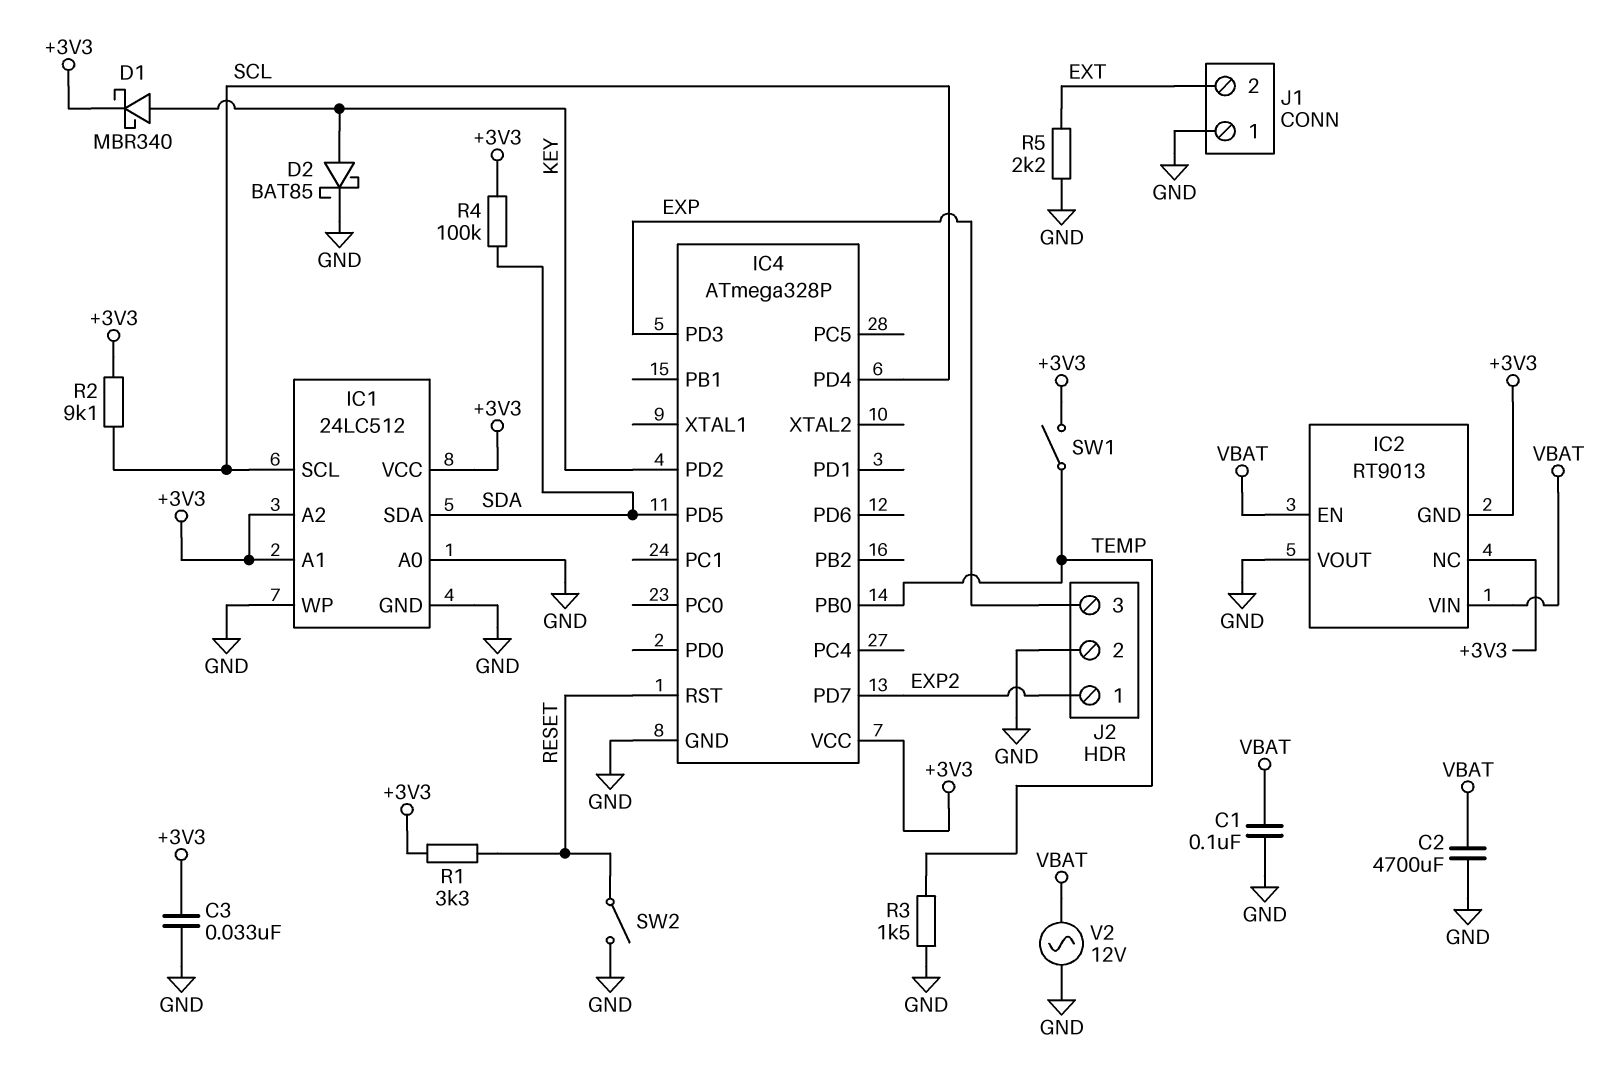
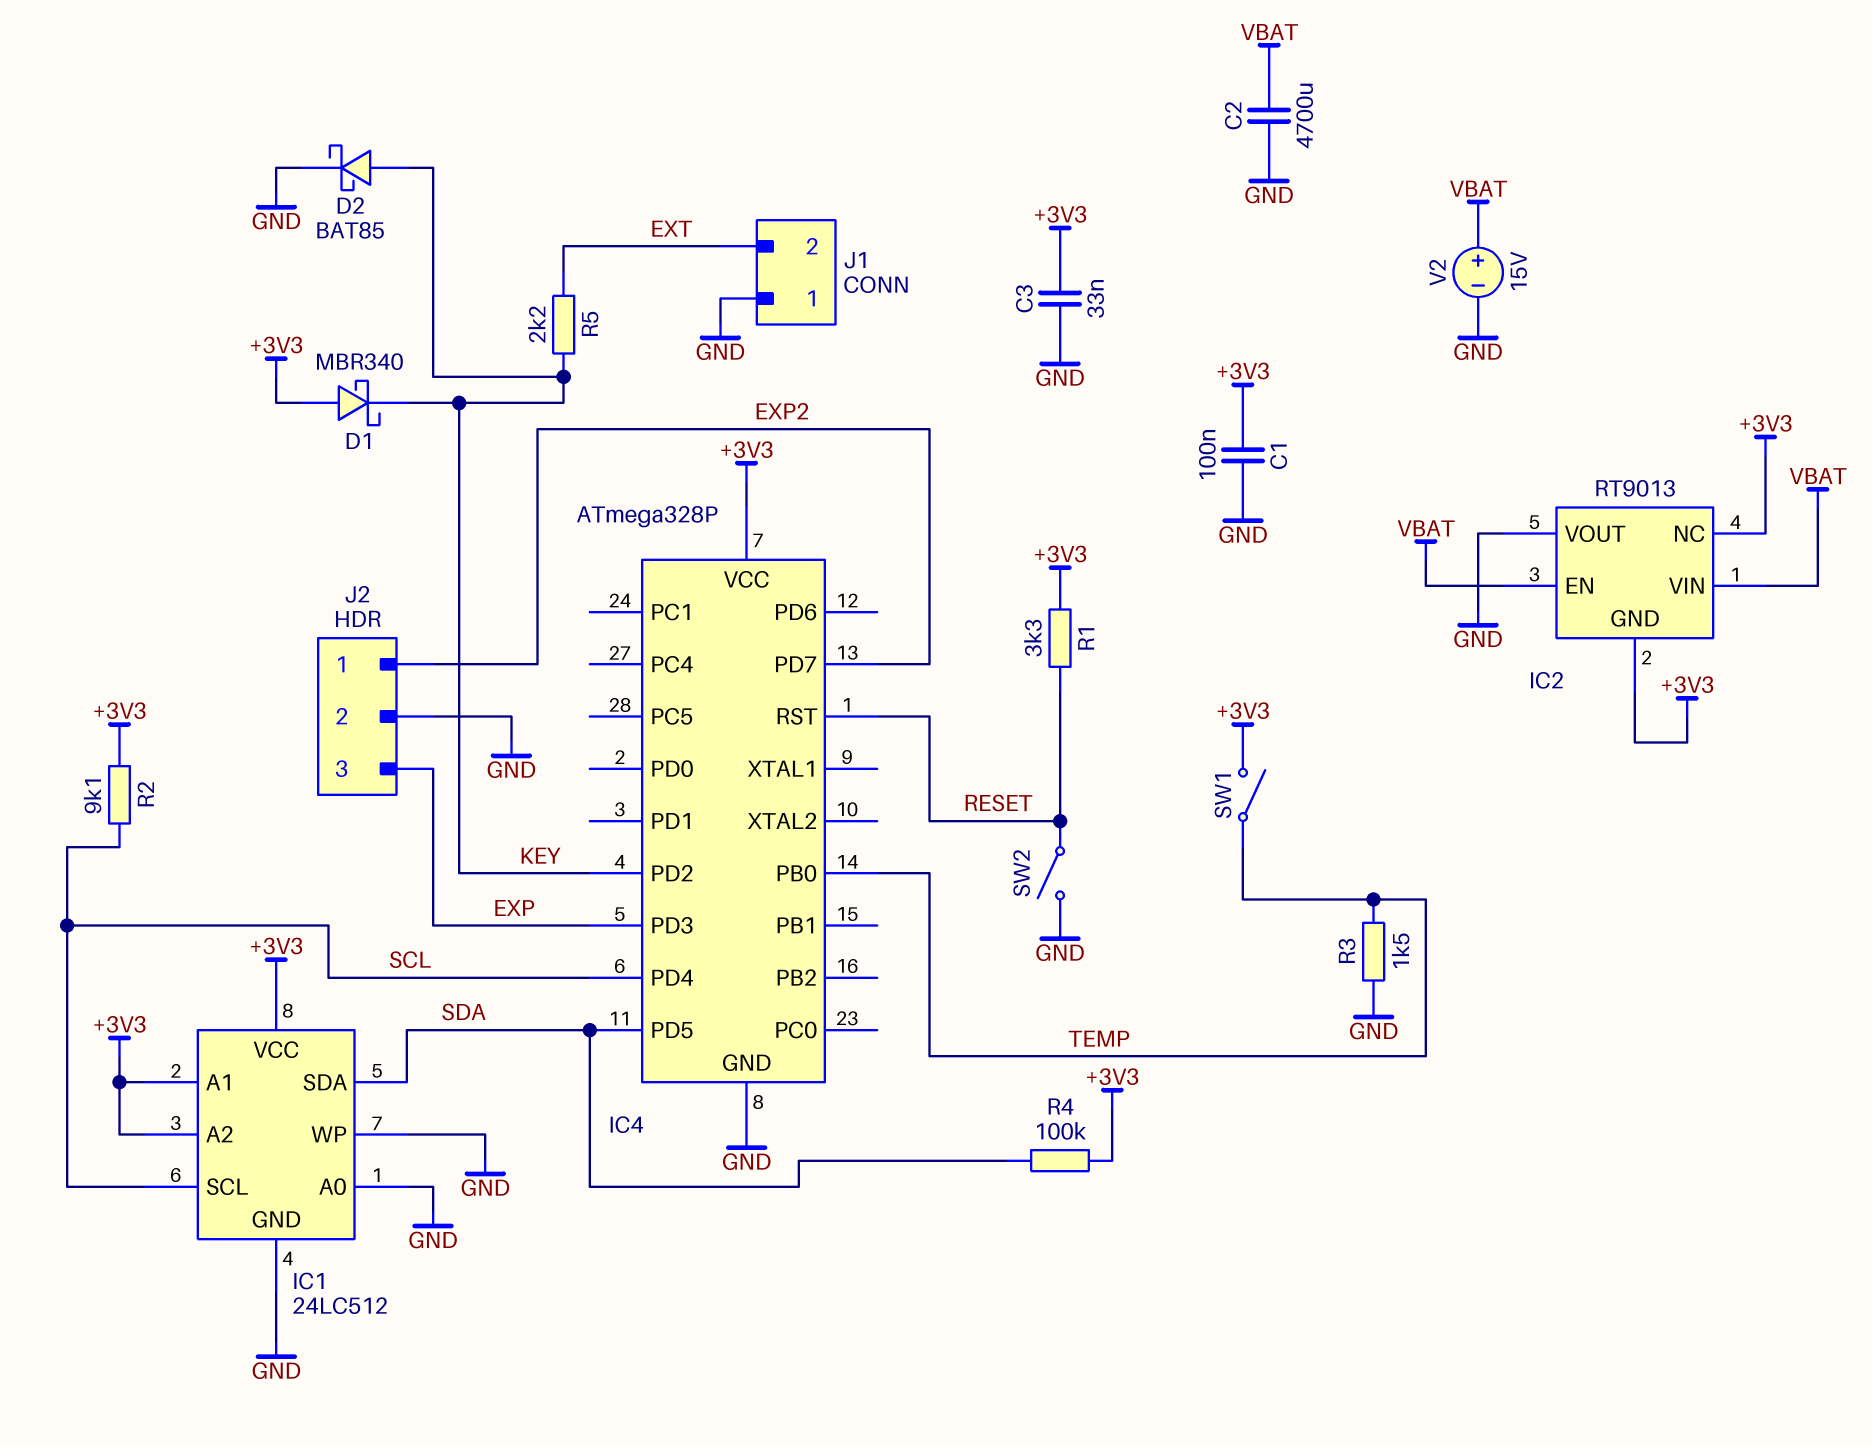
C1: 100nF (GND, VBAT) -> 100nF (+3V3, GND)
D1: schottky MBR340 (A KEY, K +3V3) -> schottky MBR340 (A +3V3, K KEY)
R5: 2.2k (EXT, GND) -> 2.2k (EXT, KEY)
V2: AC 12V (GND, VBAT) -> 15V (plus VBAT, minus GND)

